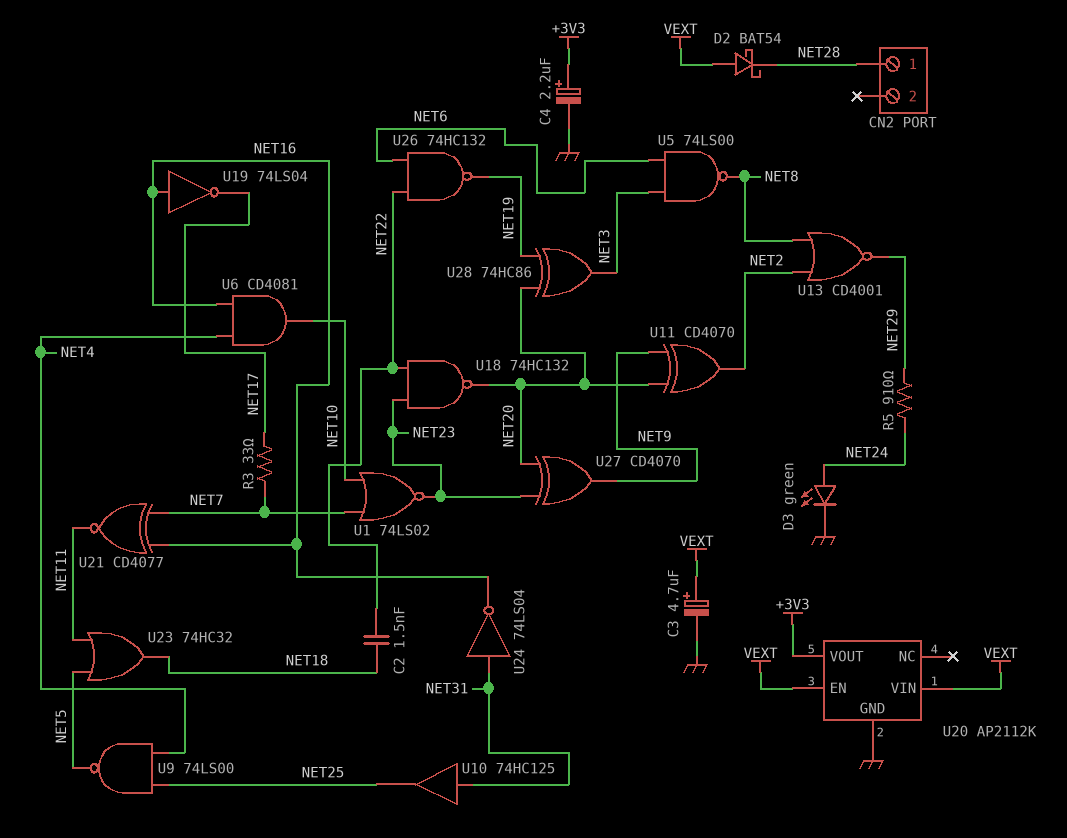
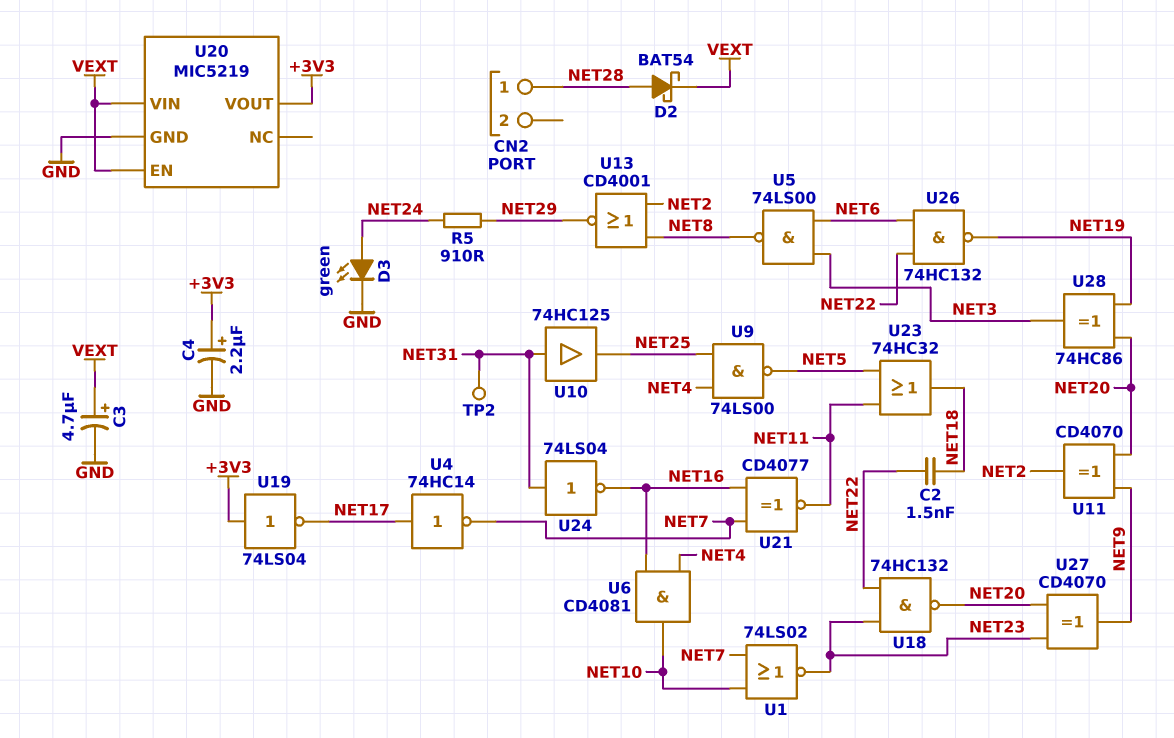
D2: schottky BAT54 (A VEXT, K NET28) -> schottky BAT54 (A NET28, K VEXT)
R3: 33 (NET7, NET17) -> none
TP2: none -> test point (NET31)
U4: none -> NOT 74HC14 (in NET17, out NET7)
U19: NOT 74LS04 (in NET16, out NET17) -> NOT 74LS04 (in +3V3, out NET17)
U20: AP2112K -> MIC5219

